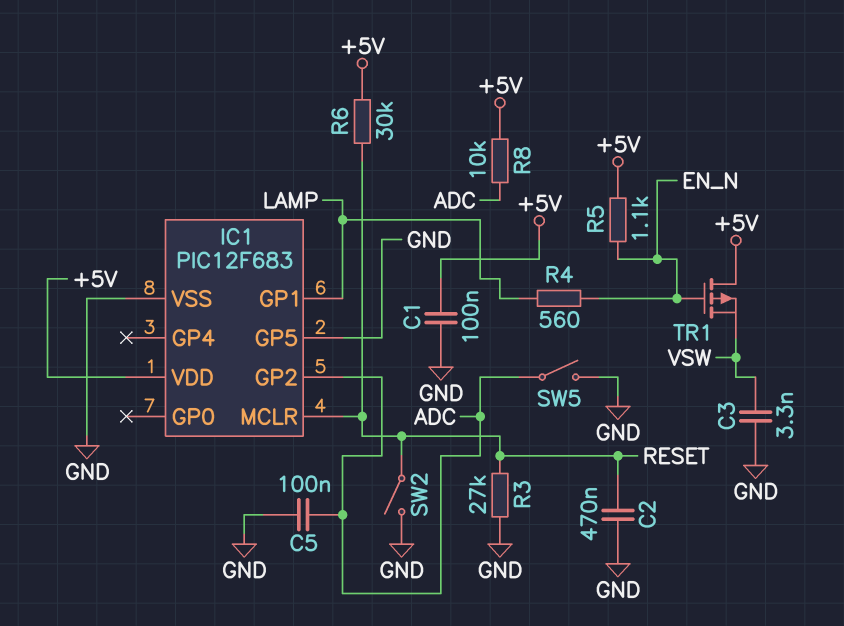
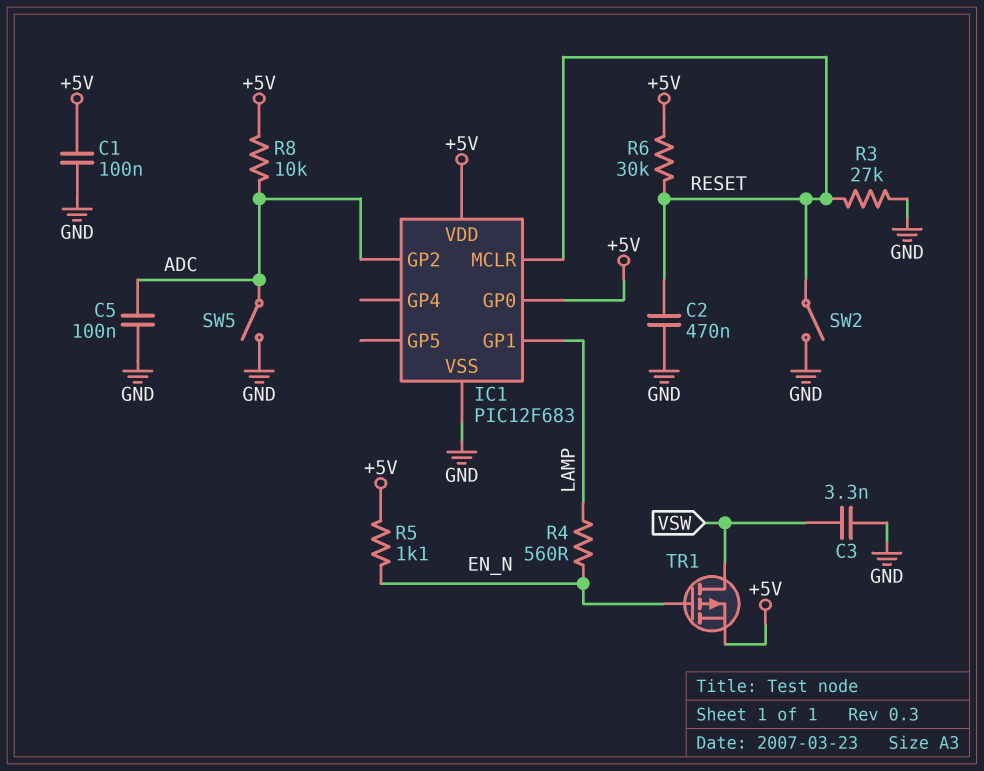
IC1 pin GP0: none -> +5V
IC1 pin GP5: GND -> none
TR1: PMOS (G EN_N, D +5V, S VSW) -> PMOS (G EN_N, D VSW, S +5V)

